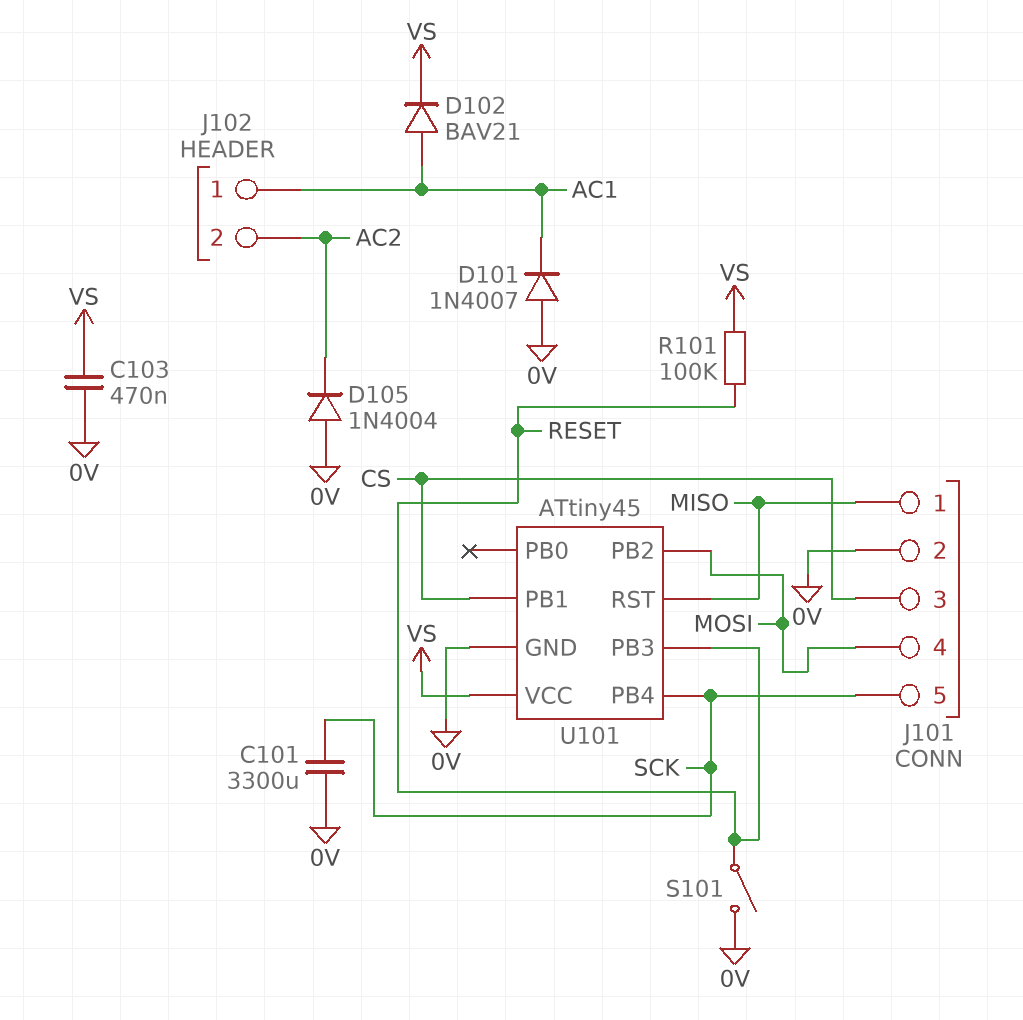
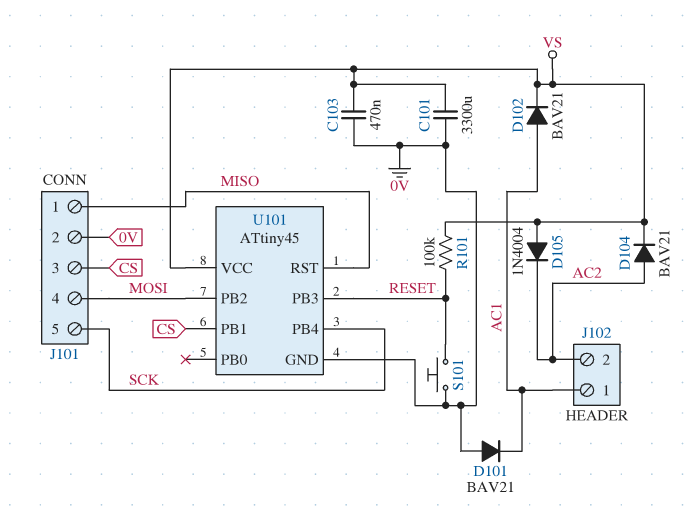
C101: 3300uF (0V, SCK) -> 3300uF (0V, VS)
D101: diode 1N4007 (A 0V, K AC1) -> diode BAV21 (A 0V, K AC1)
D104: none -> diode BAV21 (A AC2, K VS)
D105: diode 1N4004 (A 0V, K AC2) -> diode 1N4004 (A VS, K AC2)
S101: switch (0V, RESET) -> button (0V, RESET)

